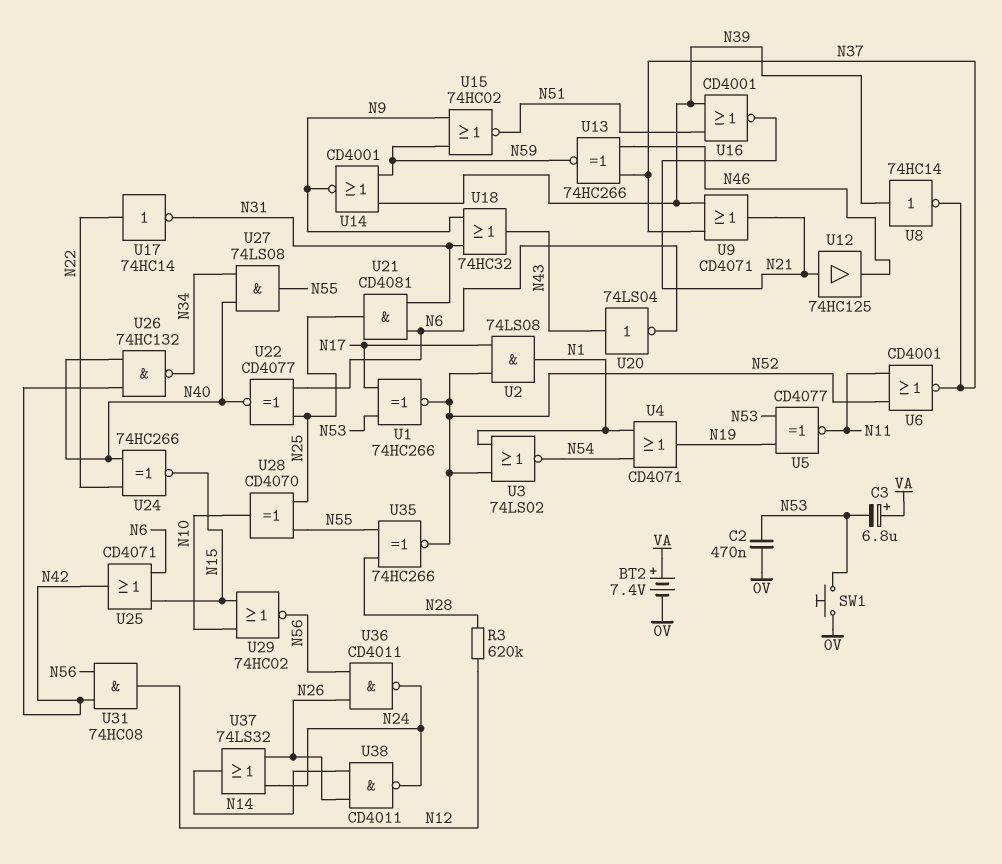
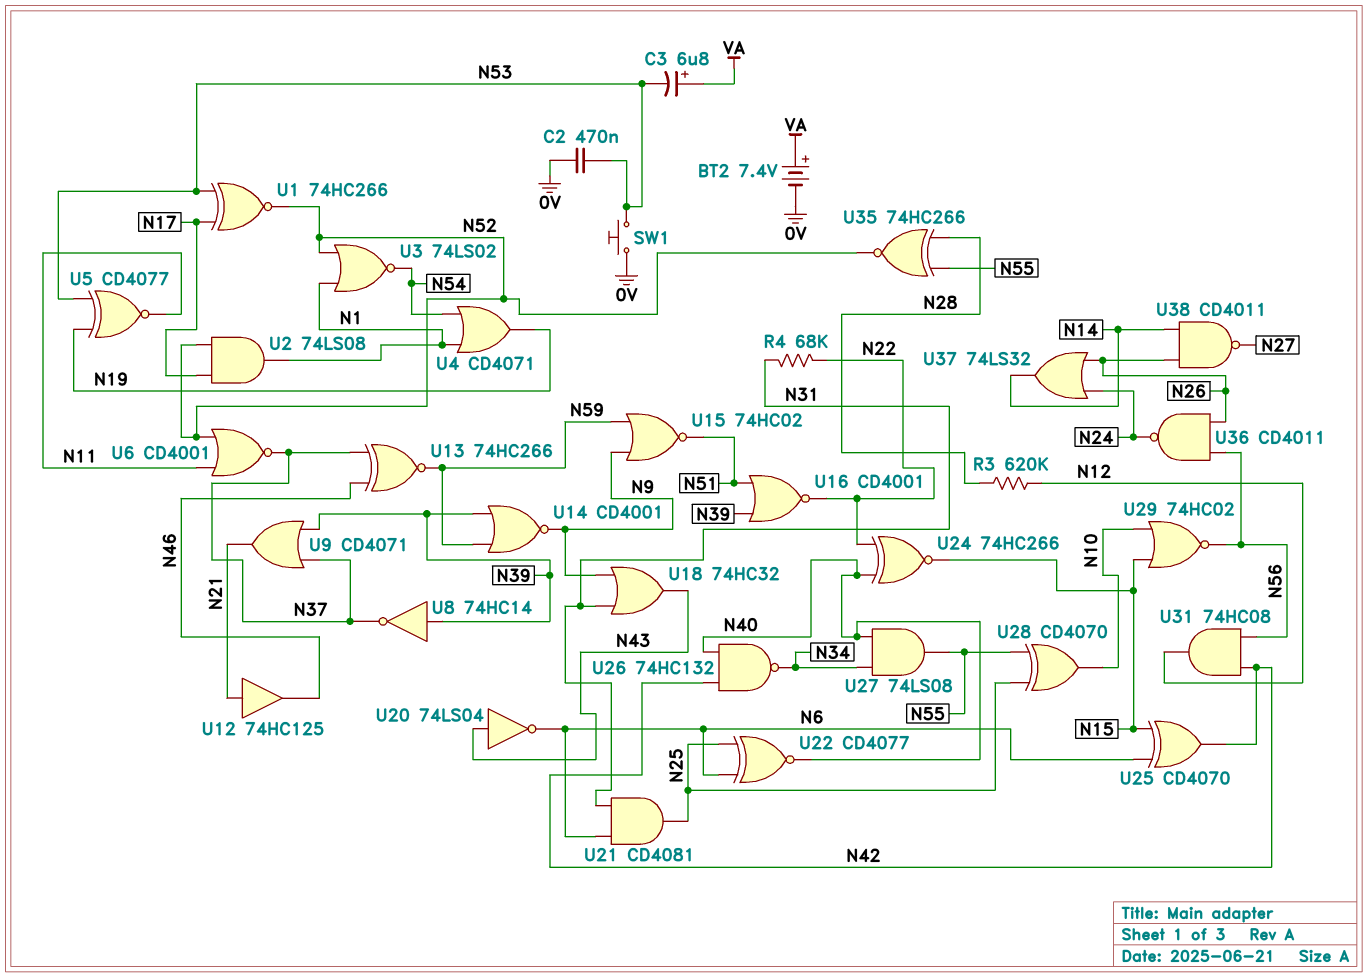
R4: none -> 68k (N22, N31)
U16: NOR CD4001 (in N39, in N51, out N21) -> NOR CD4001 (in N39, in N51, out N22)
U17: NOT 74HC14 (in N22, out N31) -> none
U25: OR CD4071 (in N6, in N15, out N42) -> XOR CD4070 (in N6, in N15, out N42)
U38: NAND CD4011 (in N14, in N26, out N24) -> NAND CD4011 (in N14, in N26, out N27)

